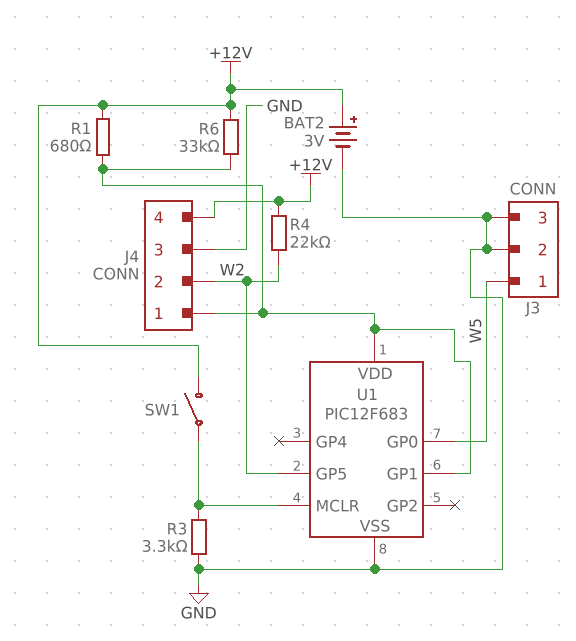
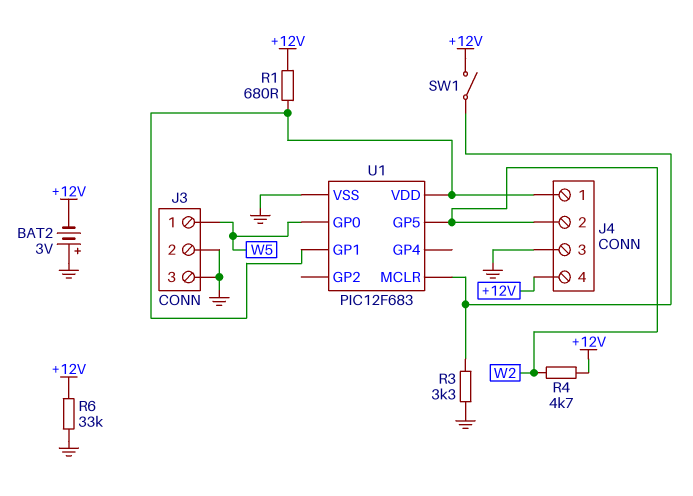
BAT2: 3V (plus +12V, minus GND) -> 3V (plus GND, minus +12V)
R4: 22k (+12V, W2) -> 4.7k (+12V, W2)
R6: 33k (+12V, J4/1) -> 33k (+12V, GND)

